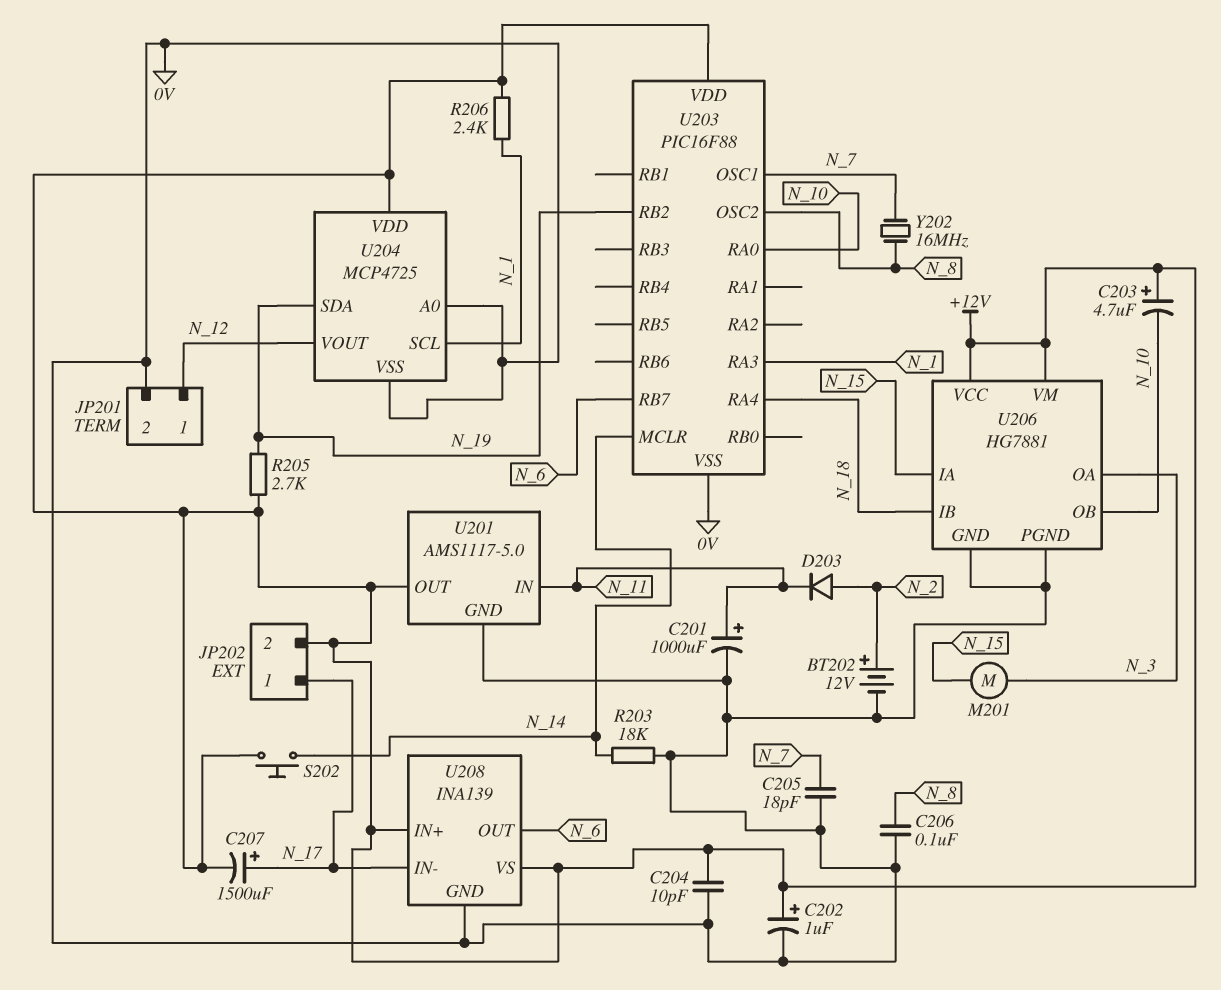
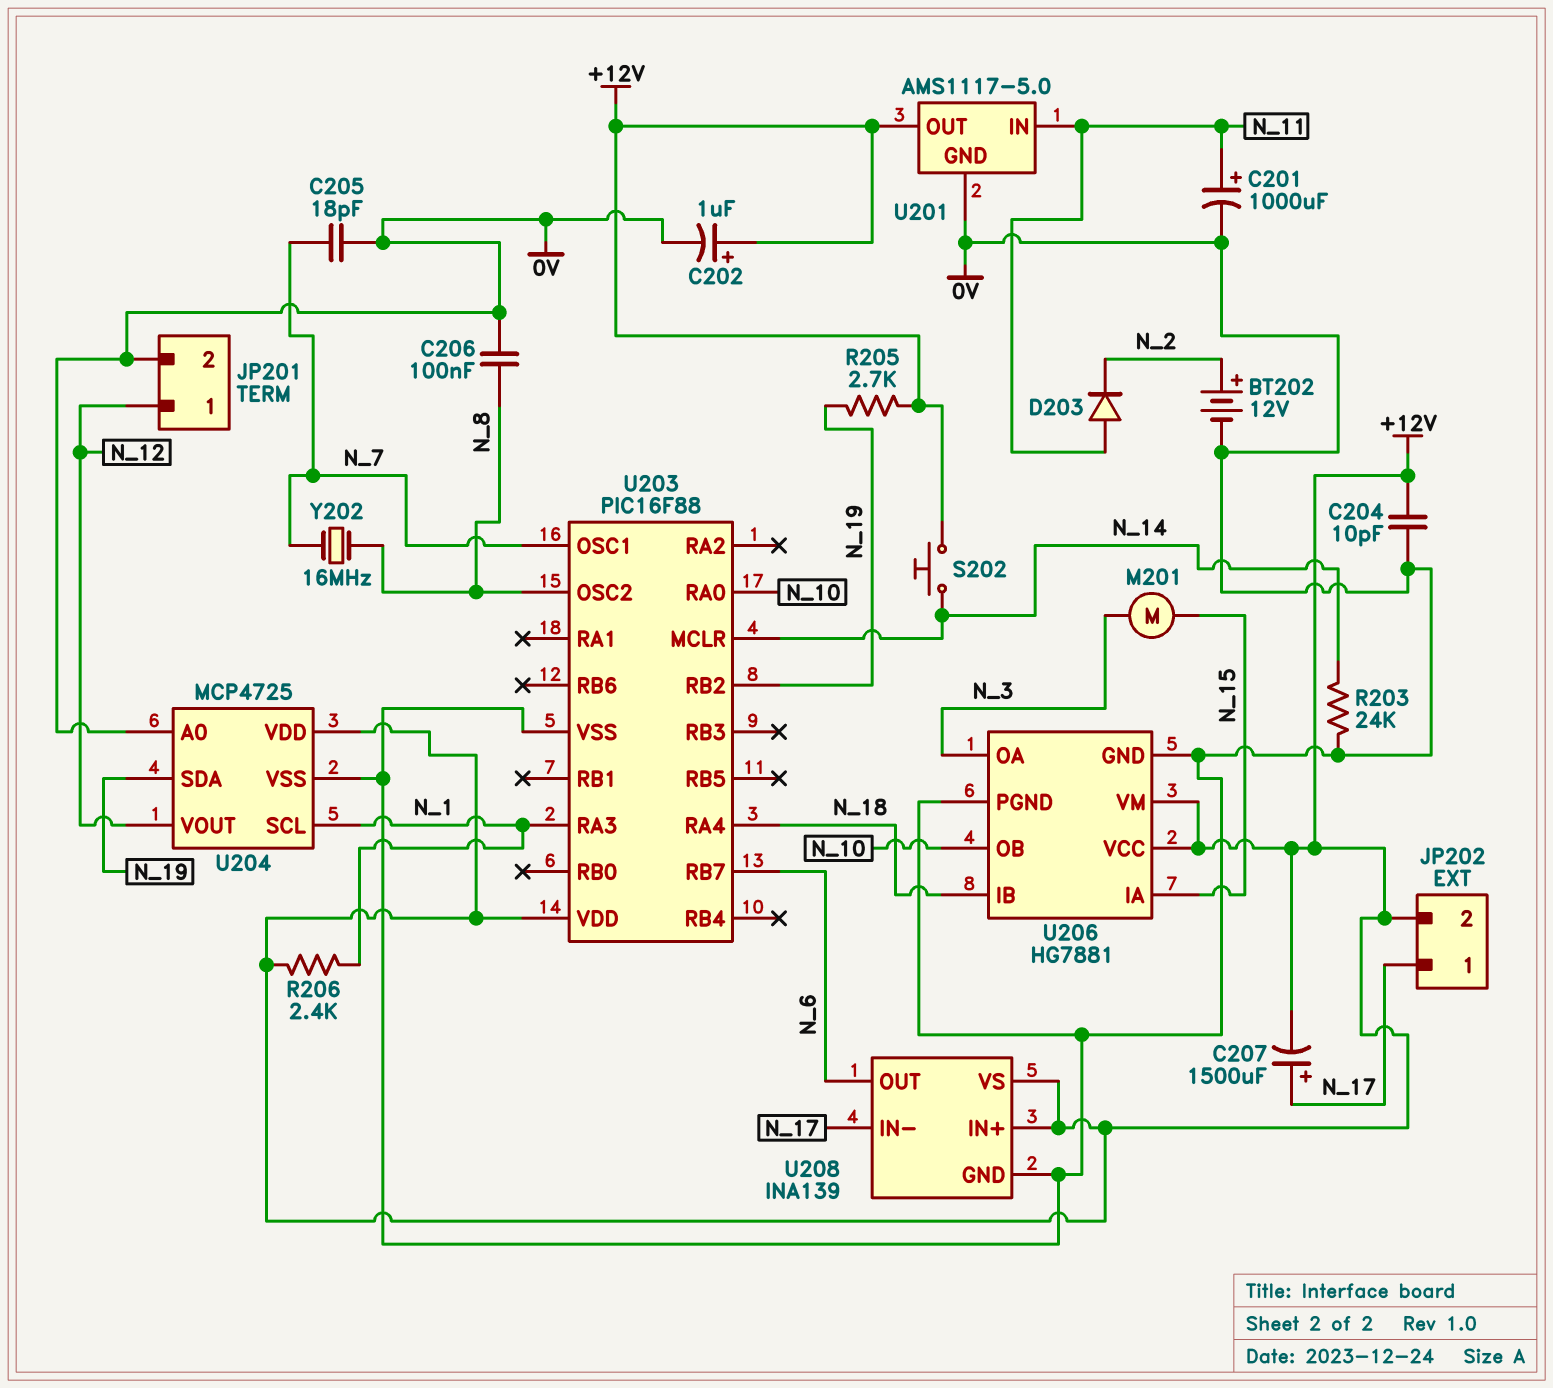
C203: 4.7uF (plus +12V, minus N_10) -> none
D203: diode (A N_2, K N_11) -> diode (A N_11, K N_2)
R203: 18k (0V, N_14) -> 24k (0V, N_14)

